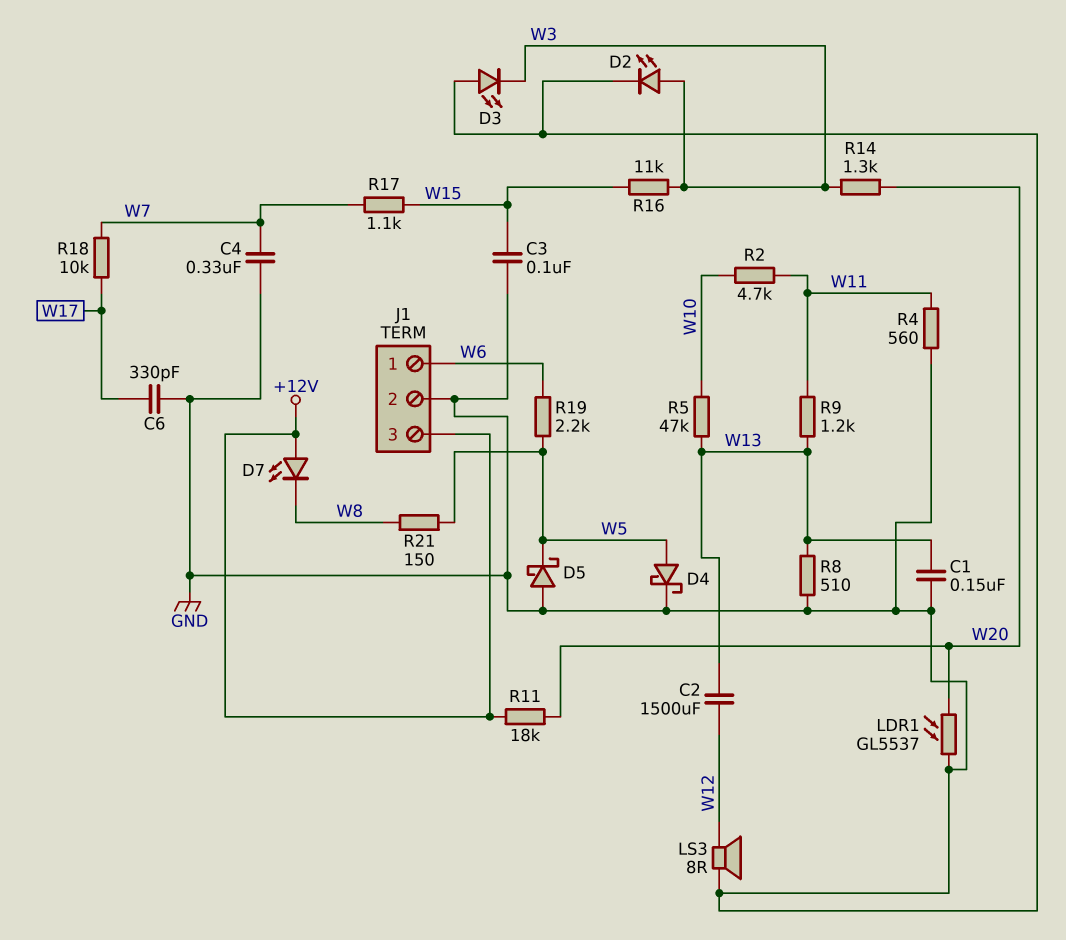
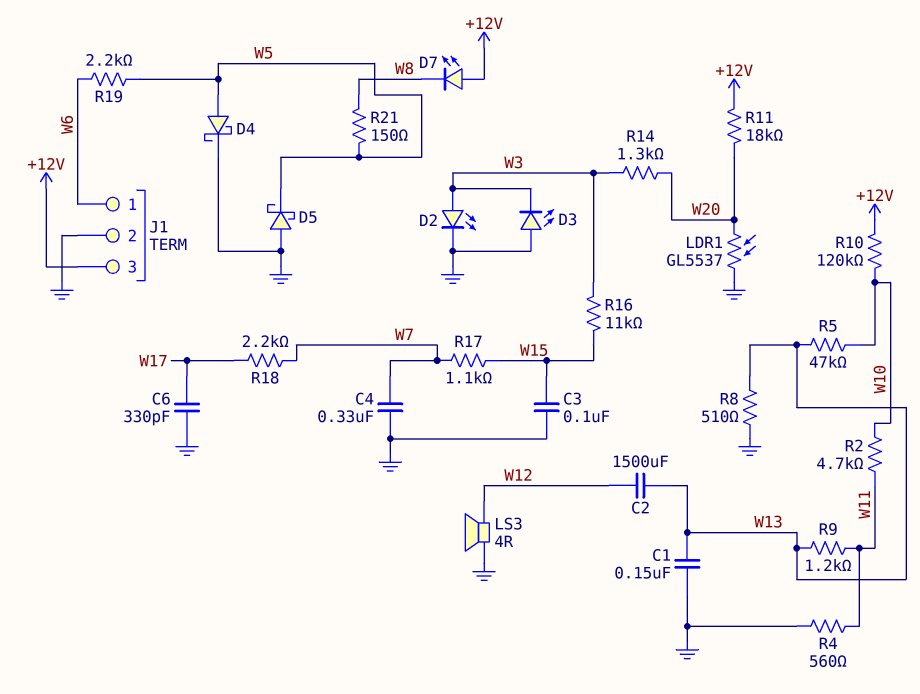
LS3: speaker 8R (GND, W12) -> speaker 4R (GND, W12)
R10: none -> 120k (+12V, W10)
R18: 10k (W7, W17) -> 2.2k (W7, W17)

